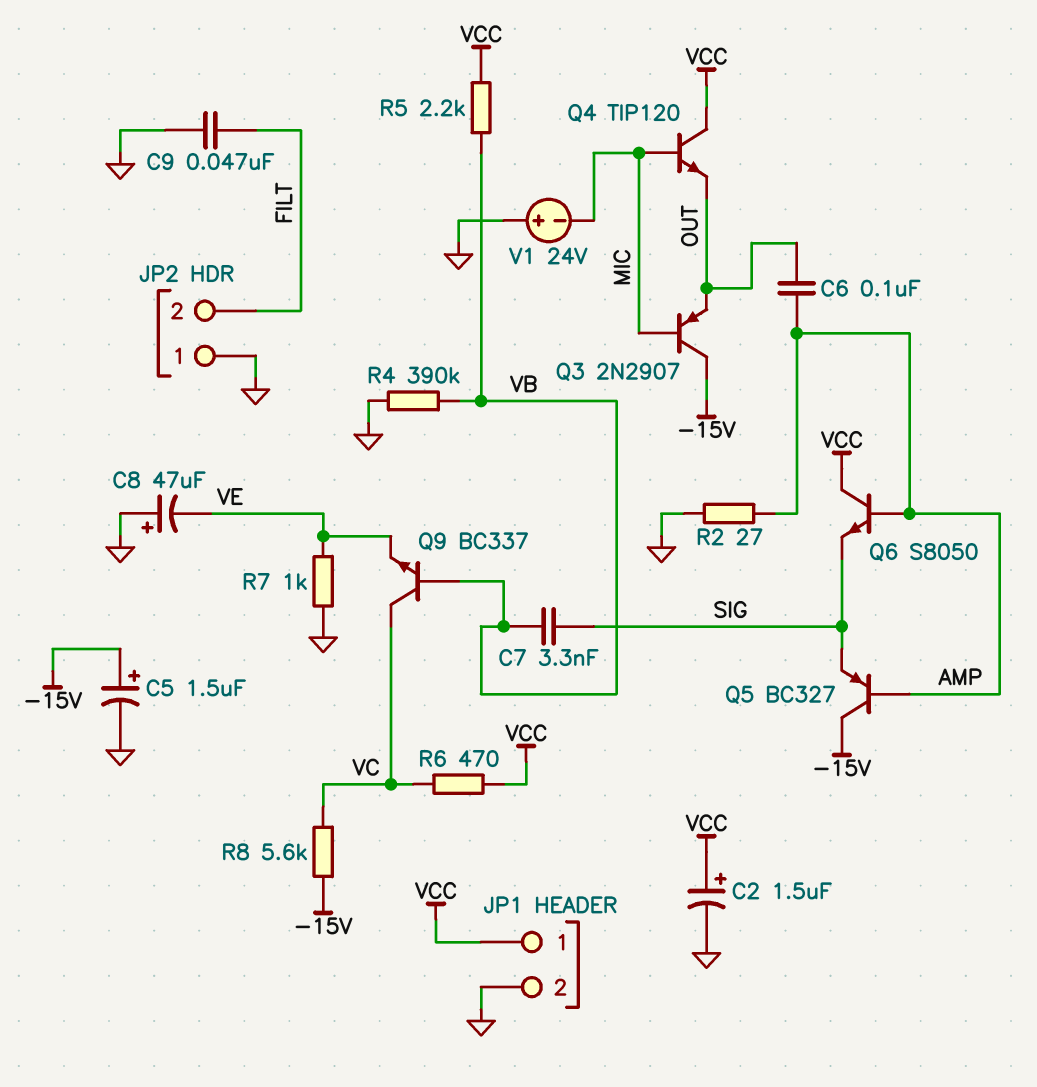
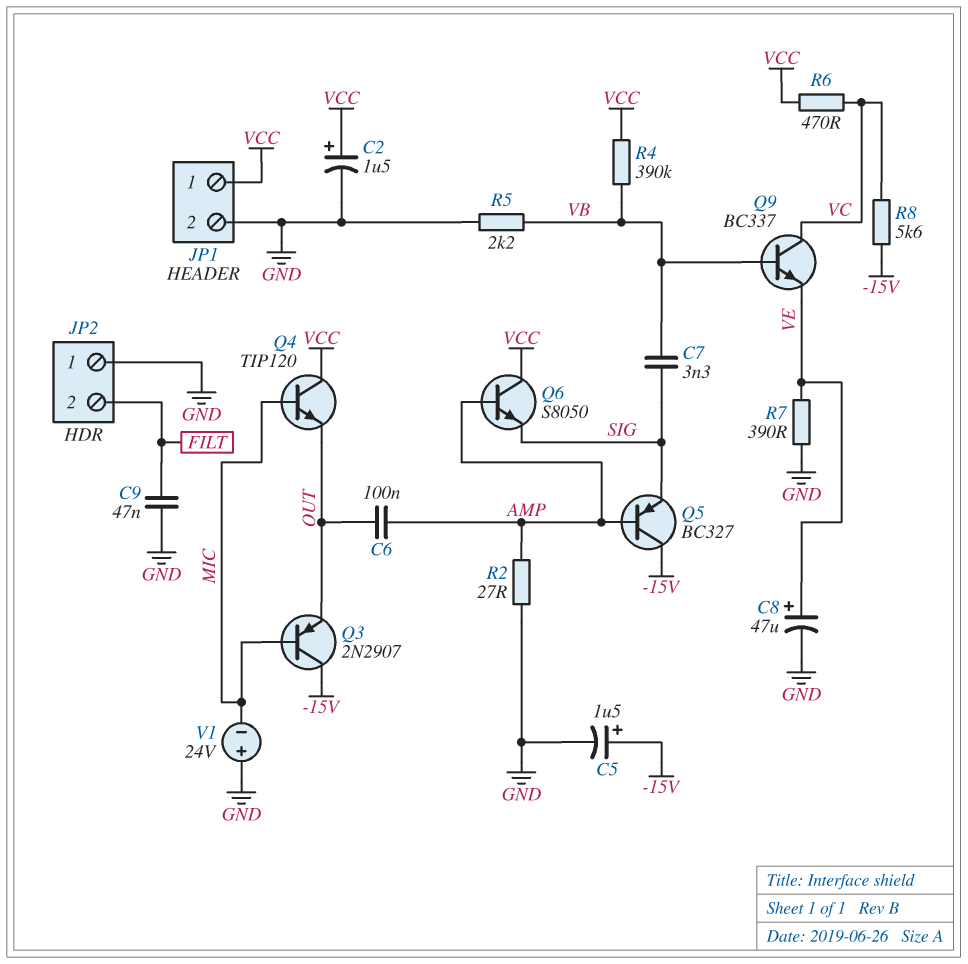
C8: 47uF (plus GND, minus VE) -> 47uF (plus VE, minus GND)
R4: 390k (GND, VB) -> 390k (VB, VCC)
R5: 2.2k (VB, VCC) -> 2.2k (GND, VB)
R7: 1k (GND, VE) -> 390 (GND, VE)

